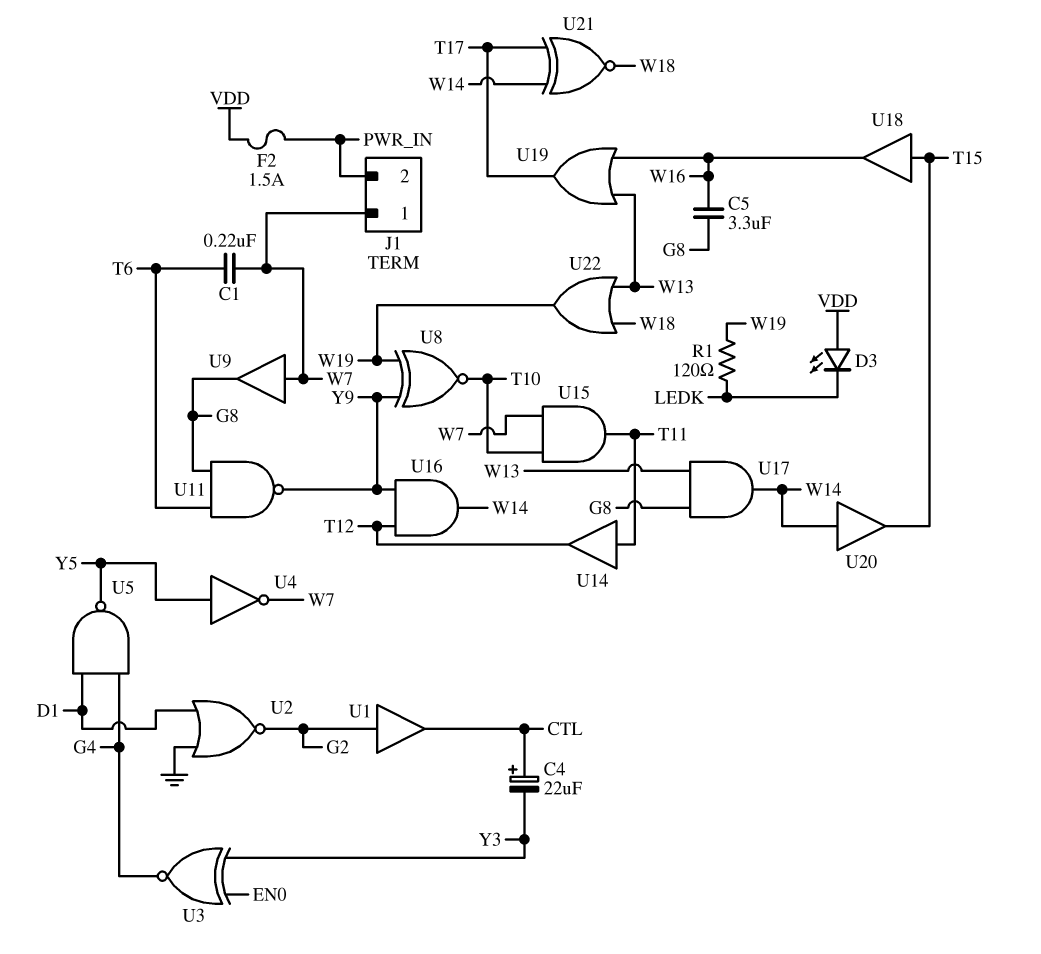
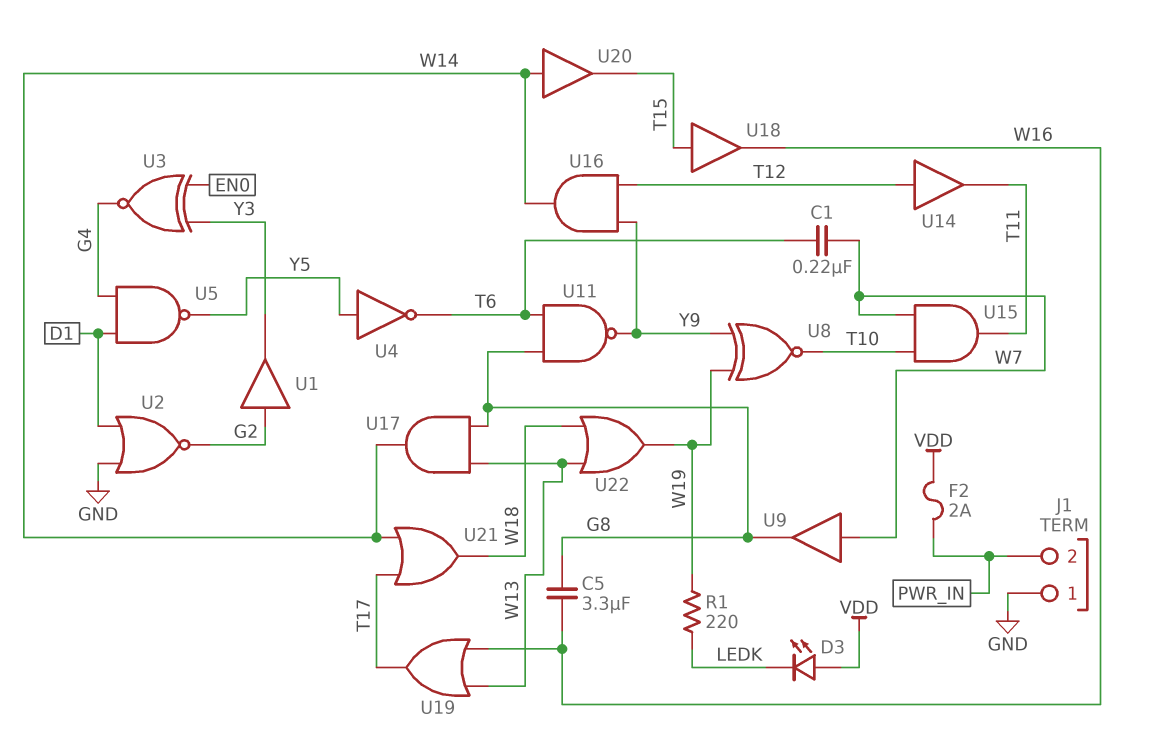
C4: 22uF (plus CTL, minus Y3) -> none
F2: 1.5A (PWR_IN, VDD) -> 2A (PWR_IN, VDD)
J1 pin 1: W7 -> GND
R1: 120 (LEDK, W19) -> 220 (LEDK, W19)
U1: buffer (in G2, out CTL) -> buffer (in G2, out Y3)
U4: NOT (in Y5, out W7) -> NOT (in Y5, out T6)
U14: buffer (in T11, out T12) -> buffer (in T12, out T11)
U21: XNOR (in T17, in W14, out W18) -> OR (in T17, in W14, out W18)

